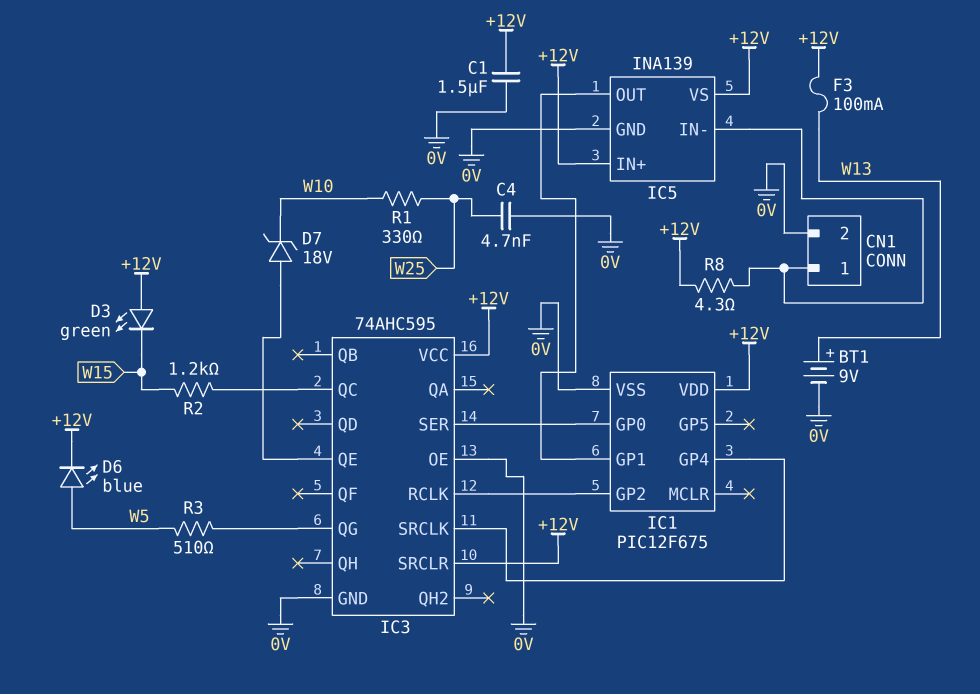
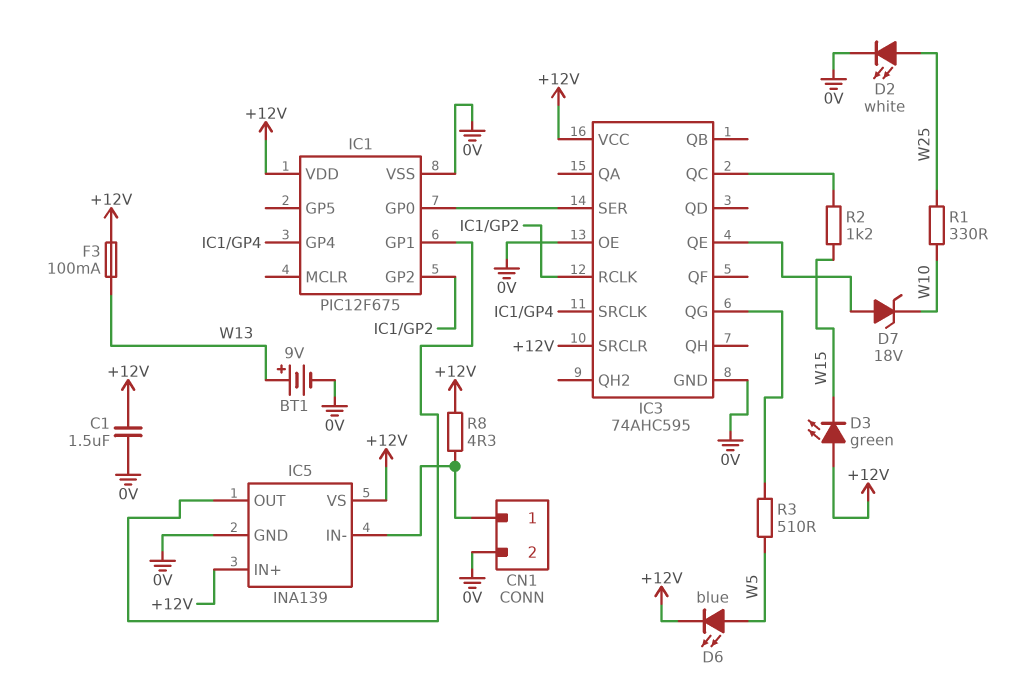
C4: 4.7nF (0V, W25) -> none
D2: none -> LED white (A W25, K 0V)

